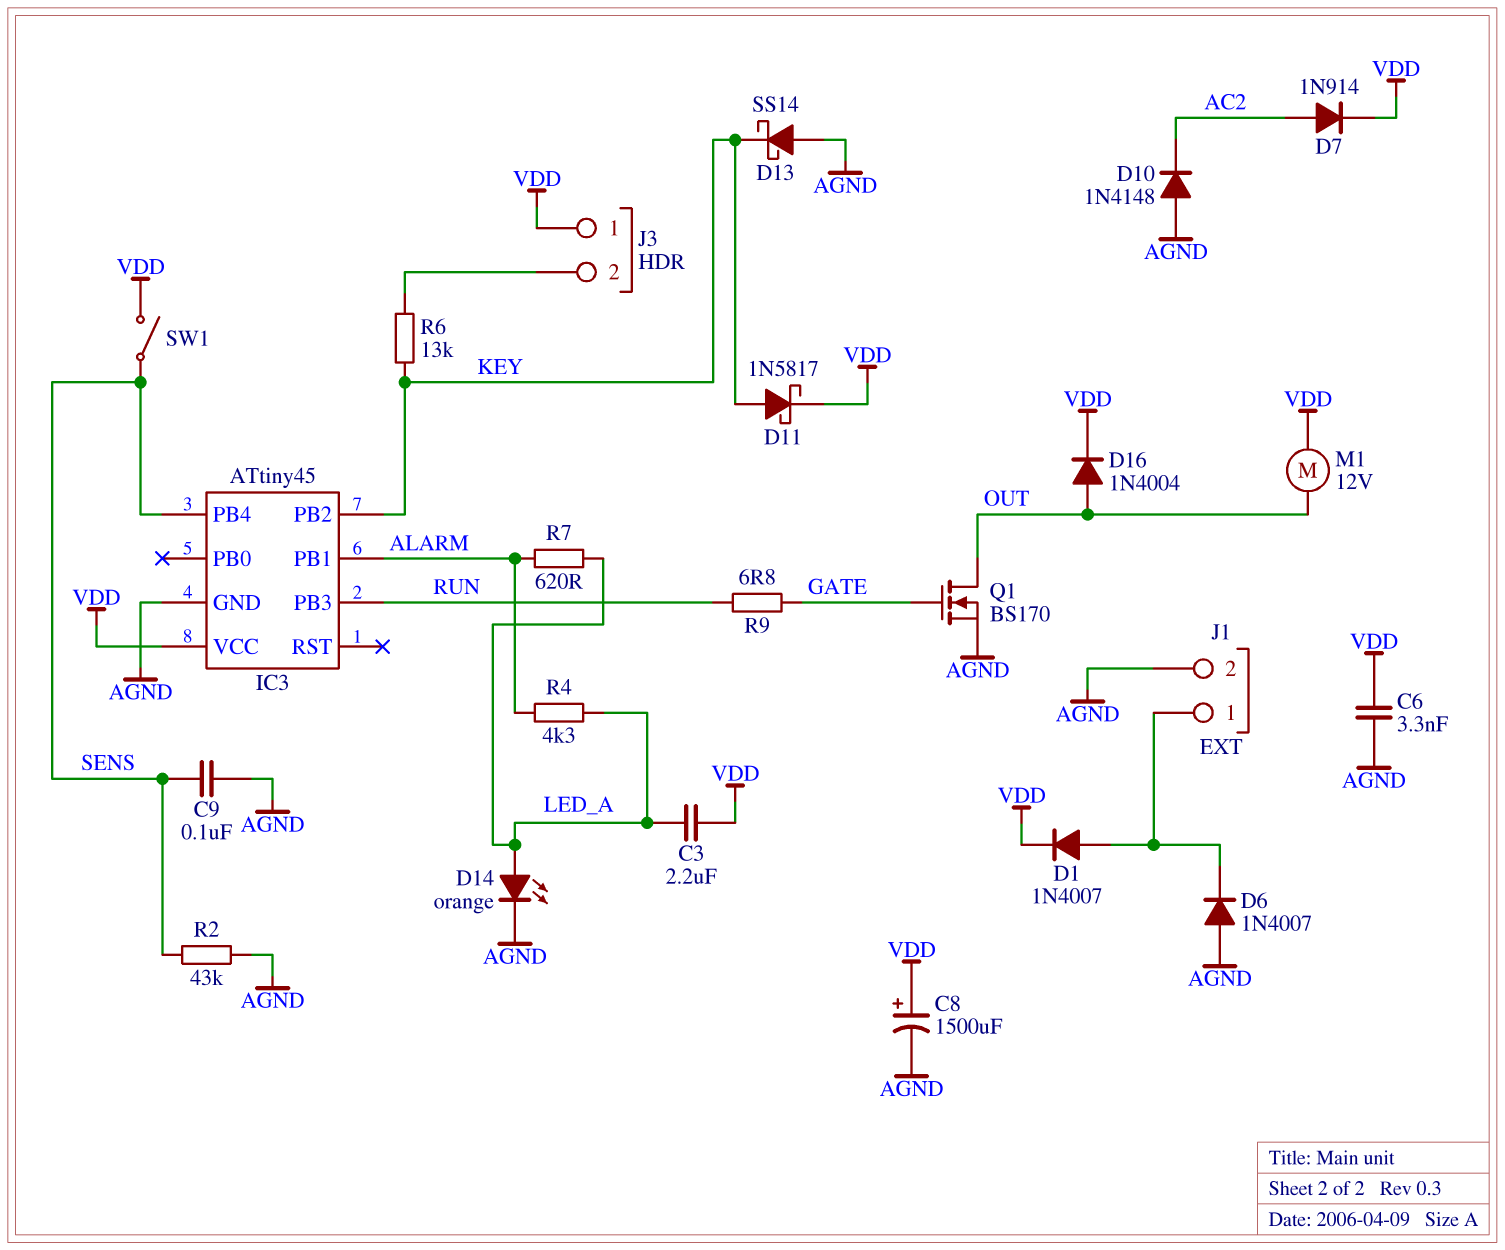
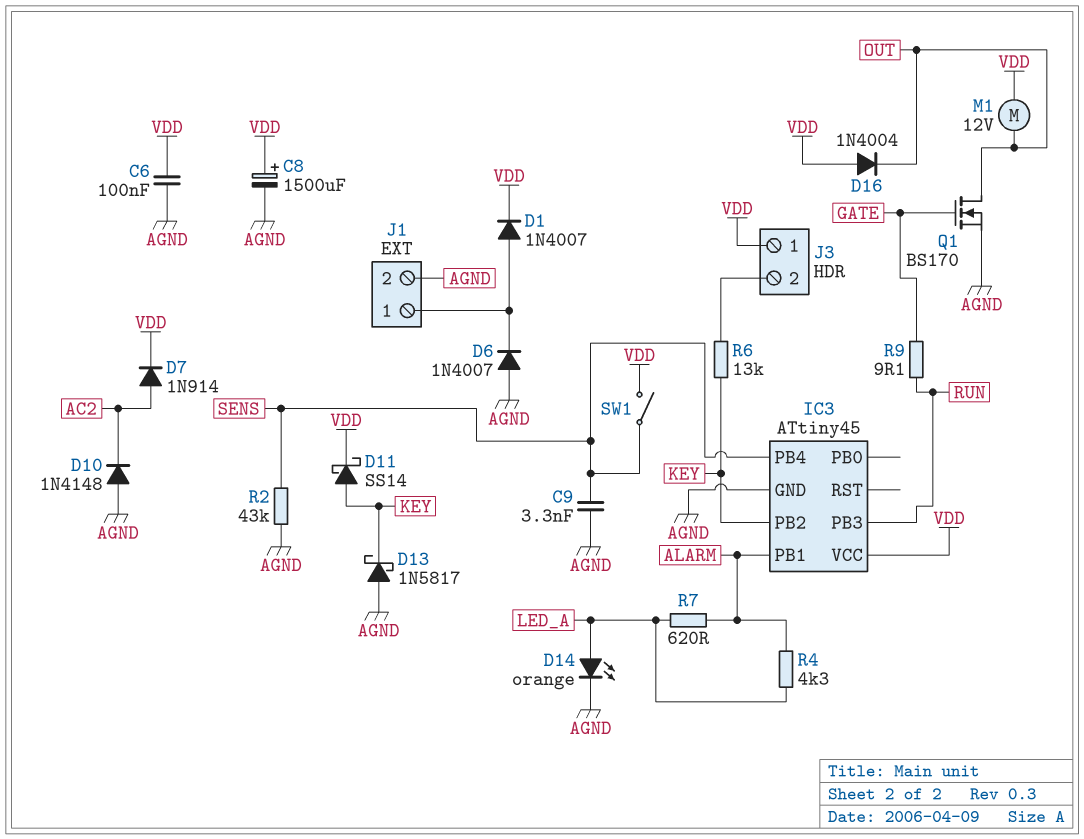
C3: 2.2uF (LED_A, VDD) -> none
C6: 3.3nF (AGND, VDD) -> 100nF (AGND, VDD)
C9: 100nF (AGND, SENS) -> 3.3nF (AGND, SENS)
D11: schottky 1N5817 (A KEY, K VDD) -> schottky SS14 (A KEY, K VDD)
D13: schottky SS14 (A AGND, K KEY) -> schottky 1N5817 (A AGND, K KEY)
D16: diode 1N4004 (A OUT, K VDD) -> diode 1N4004 (A VDD, K OUT)
R9: 6.8 (GATE, RUN) -> 9.1 (GATE, RUN)

